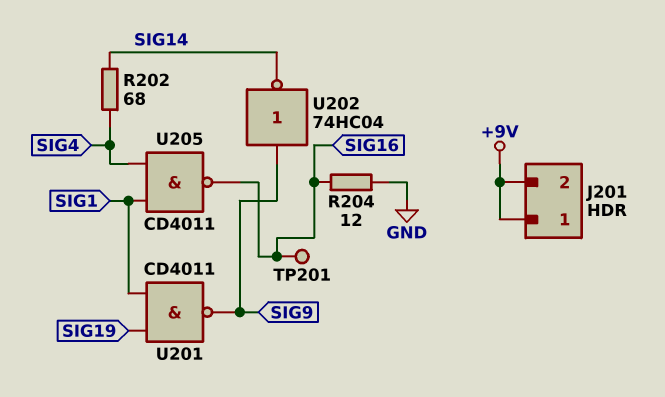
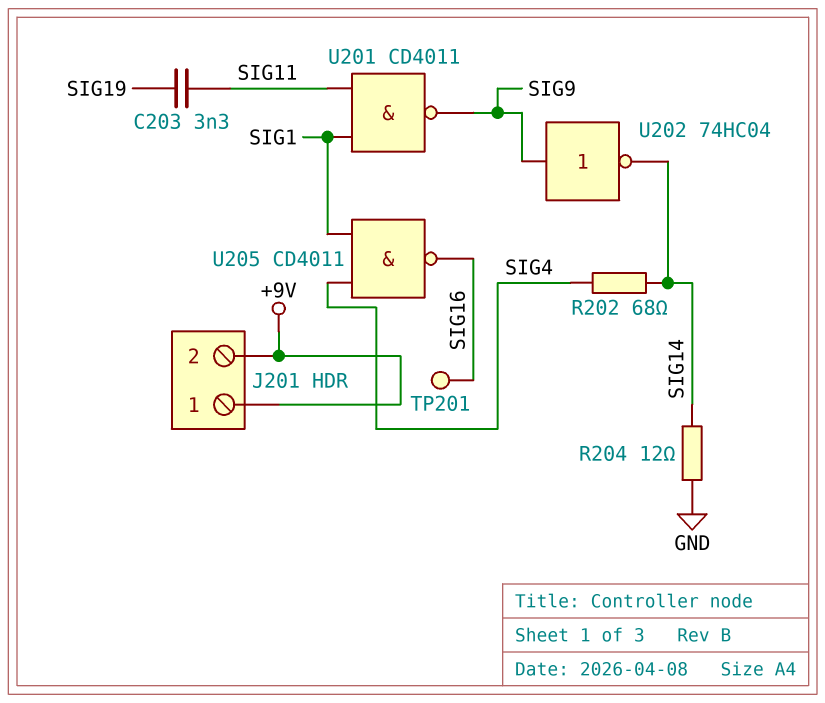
C203: none -> 3.3nF (SIG11, SIG19)
R204: 12 (GND, SIG16) -> 12 (GND, SIG14)
U201: NAND CD4011 (in SIG1, in SIG19, out SIG9) -> NAND CD4011 (in SIG1, in SIG11, out SIG9)

